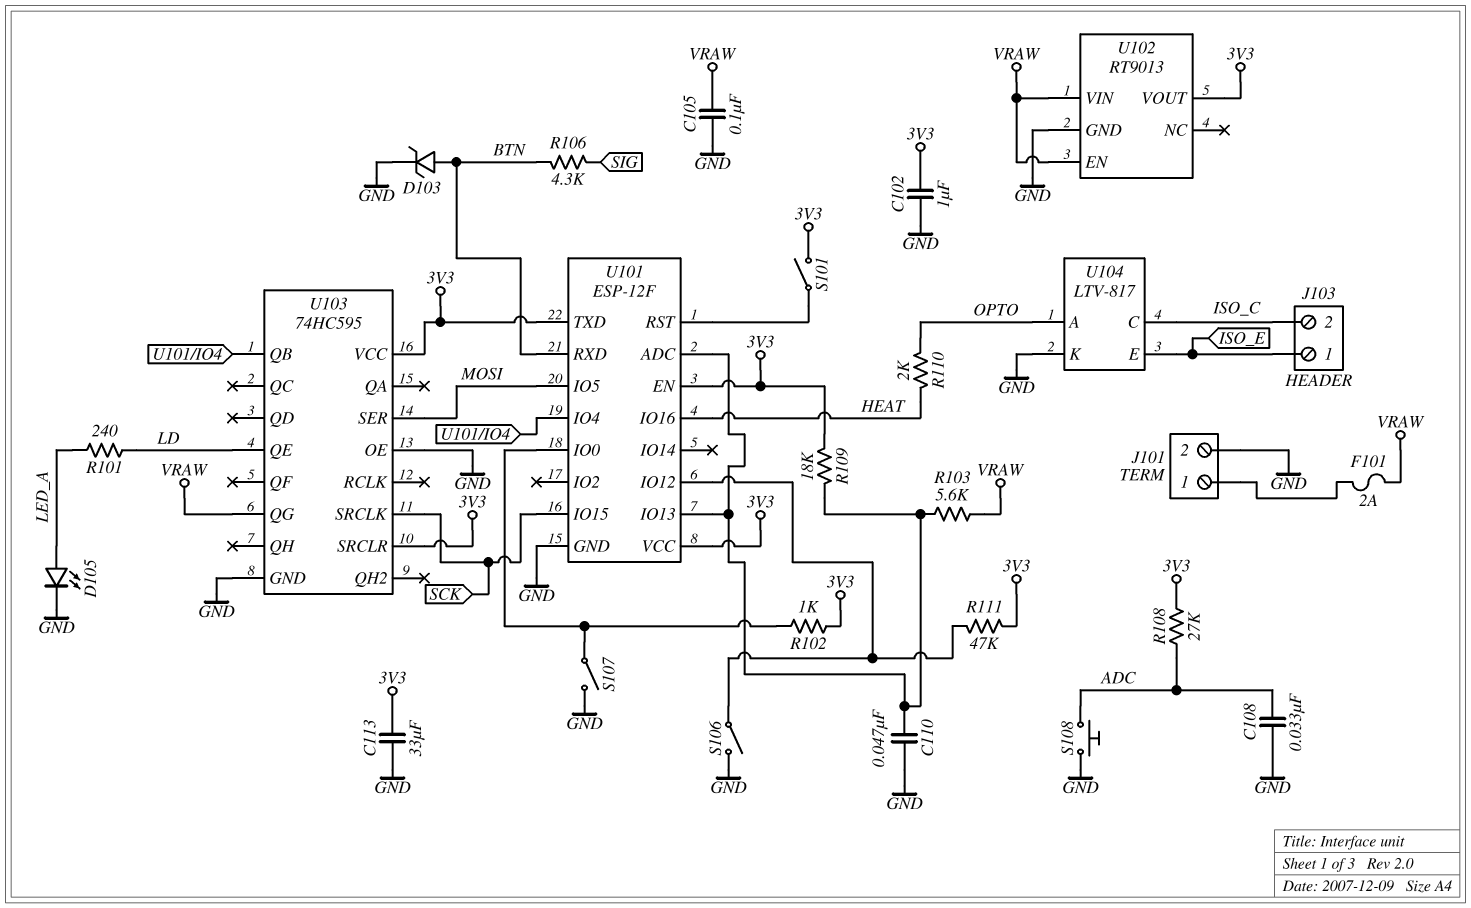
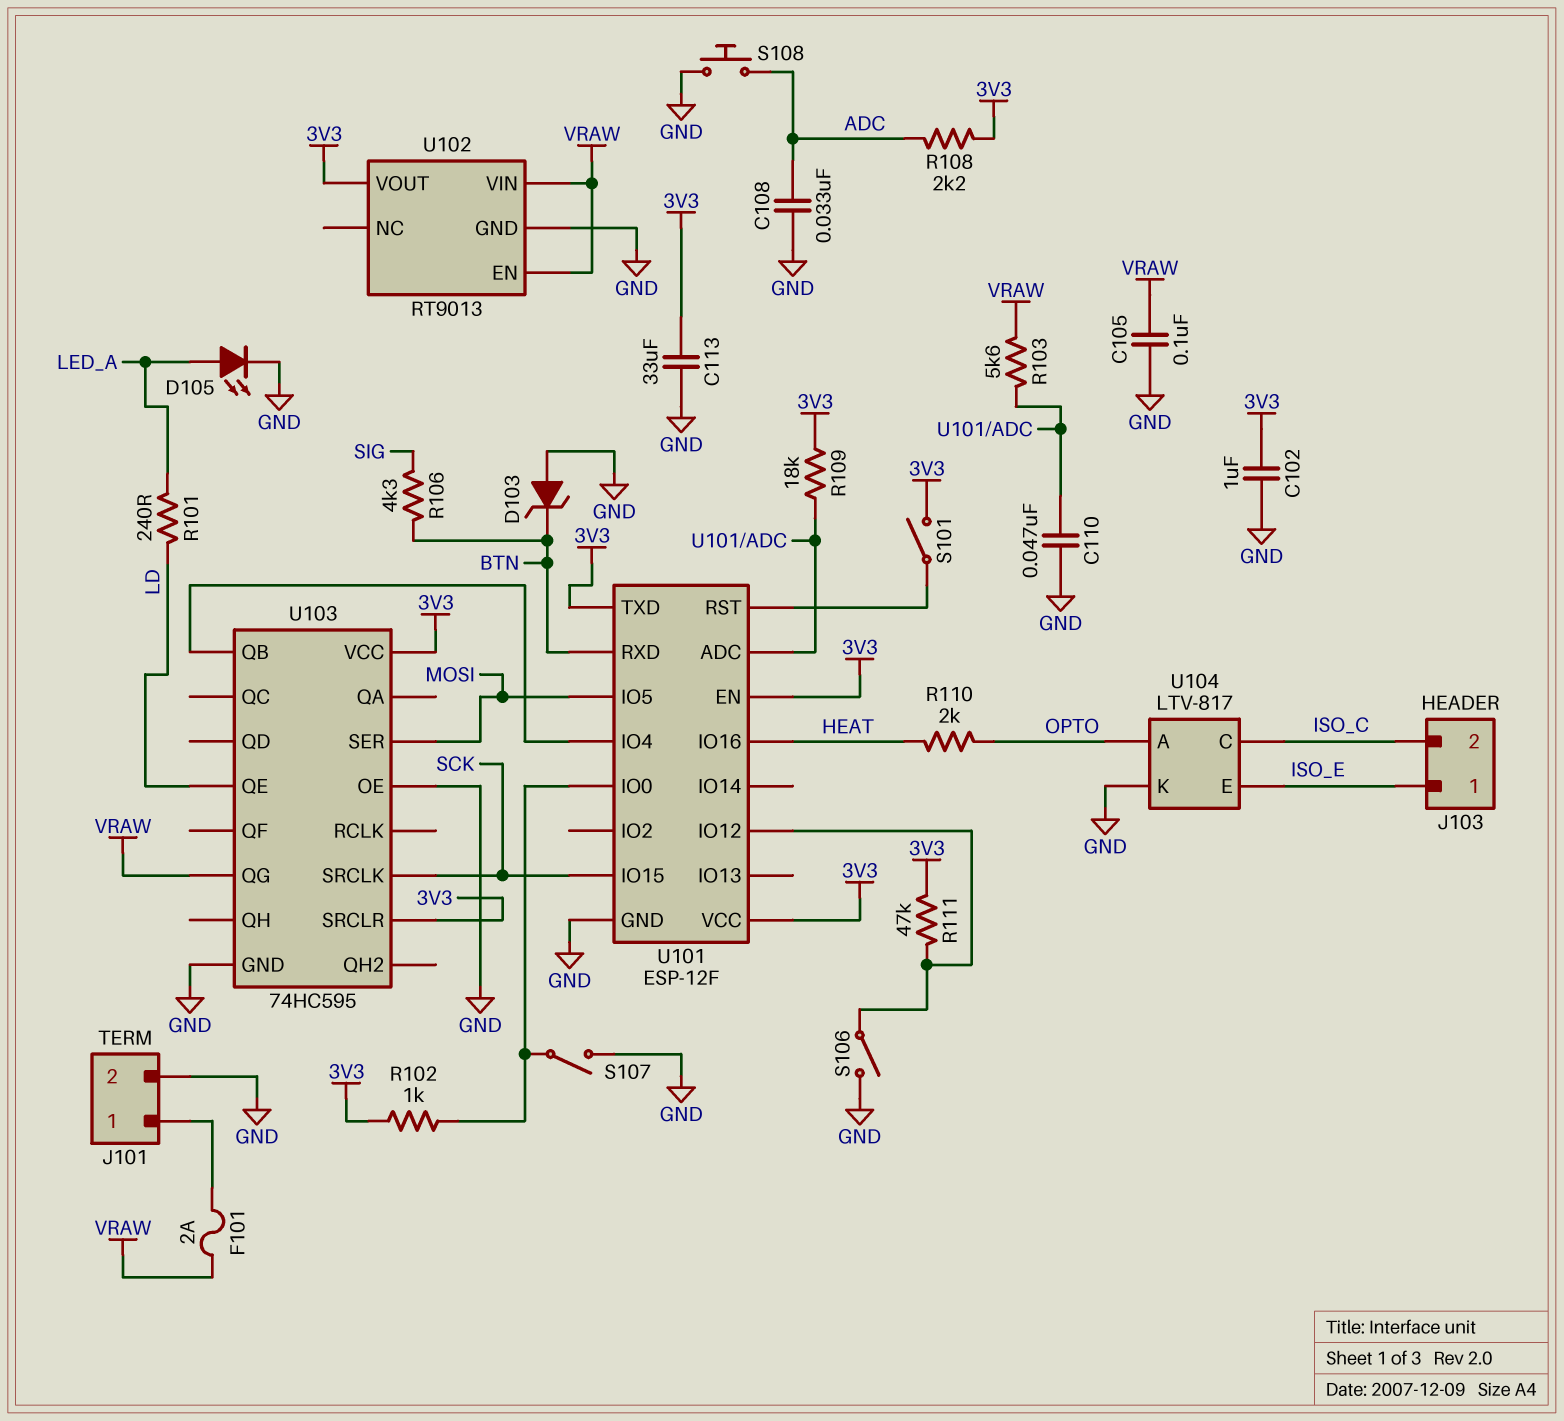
D103: zener (A BTN, K GND) -> zener (A GND, K BTN)
R108: 27k (3V3, ADC) -> 2.2k (3V3, ADC)
U101 pin IO13: U101/ADC -> none

